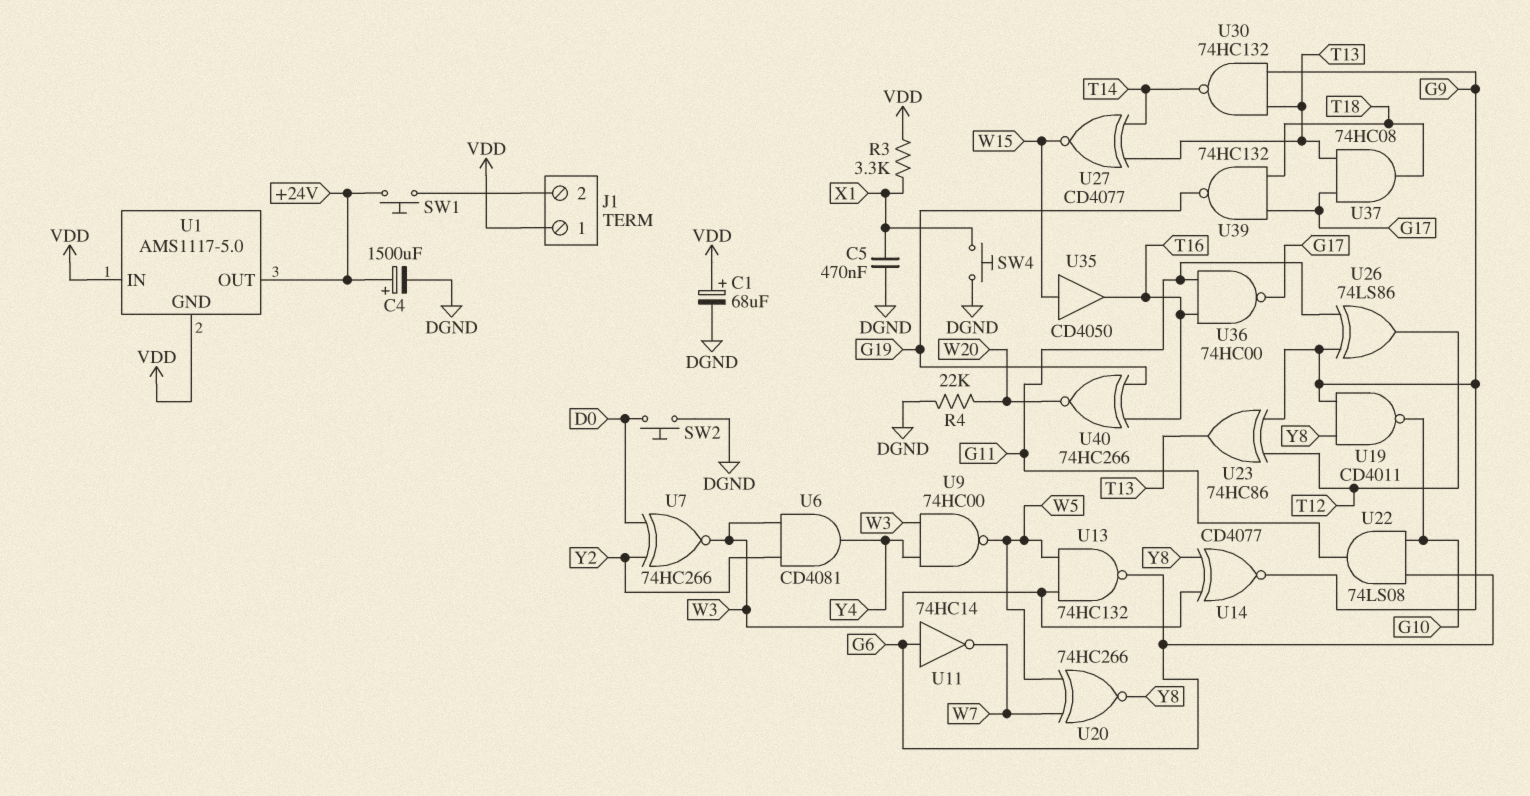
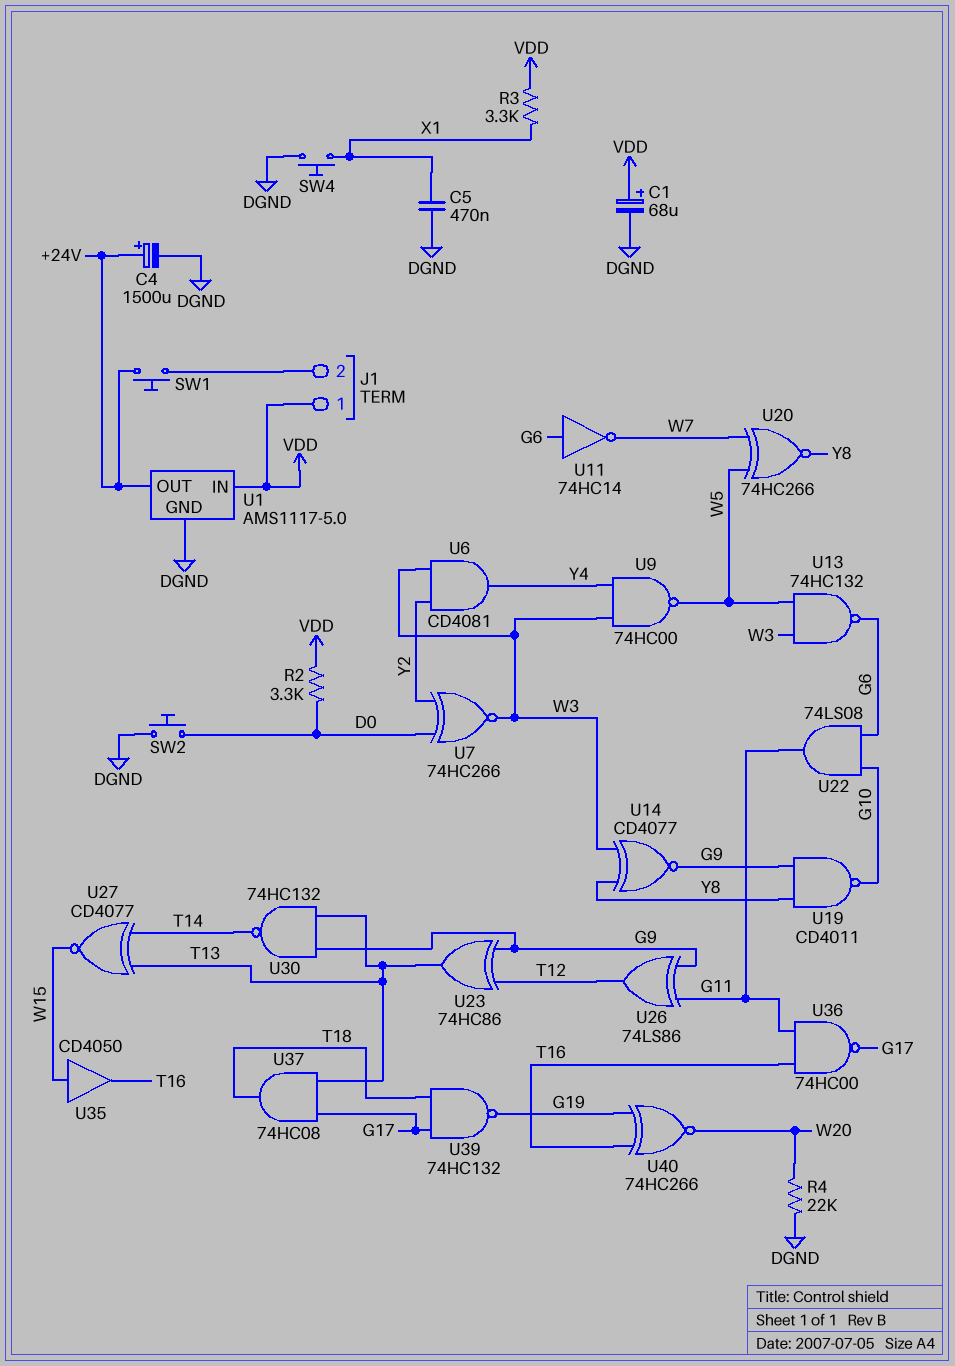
R2: none -> 3.3k (D0, VDD)
U1 pin GND: VDD -> DGND

